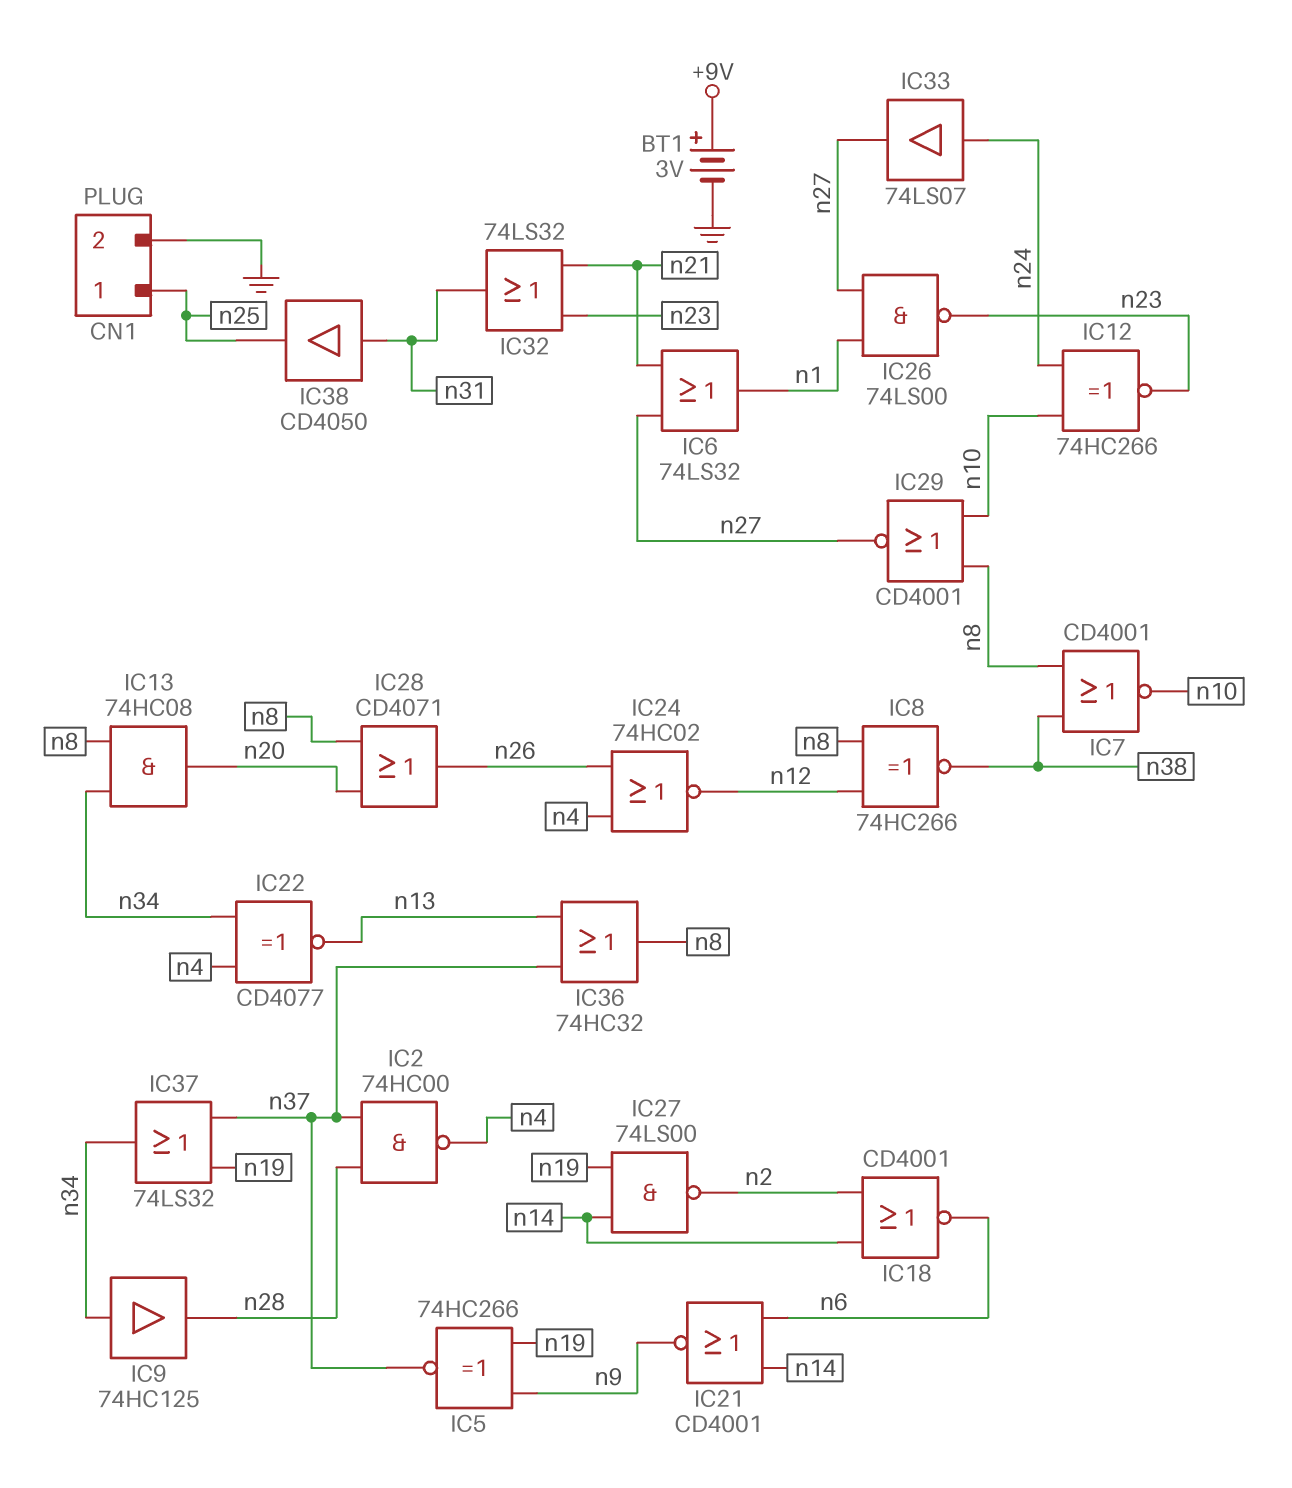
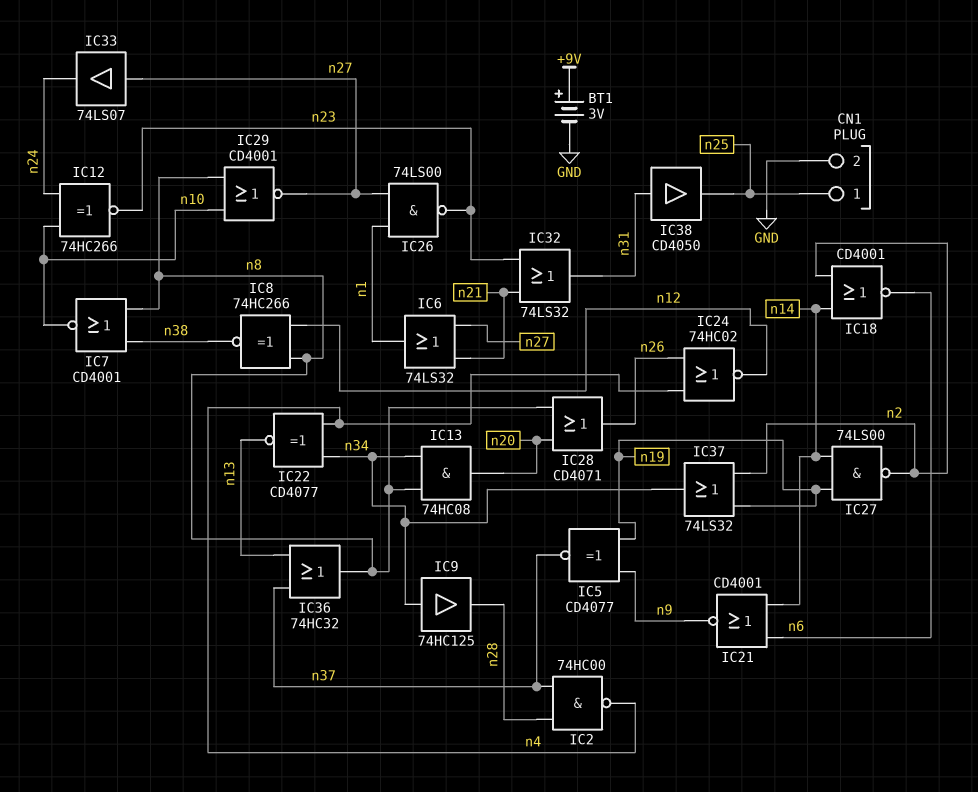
IC5: XNOR 74HC266 (in n9, in n19, out n37) -> XNOR CD4077 (in n9, in n19, out n37)
IC33: buffer 74LS07 (in n24, out n27) -> buffer 74LS07 (in n27, out n24)
IC37: OR 74LS32 (in n19, in n37, out n34) -> OR 74LS32 (in n2, in n19, out n34)

